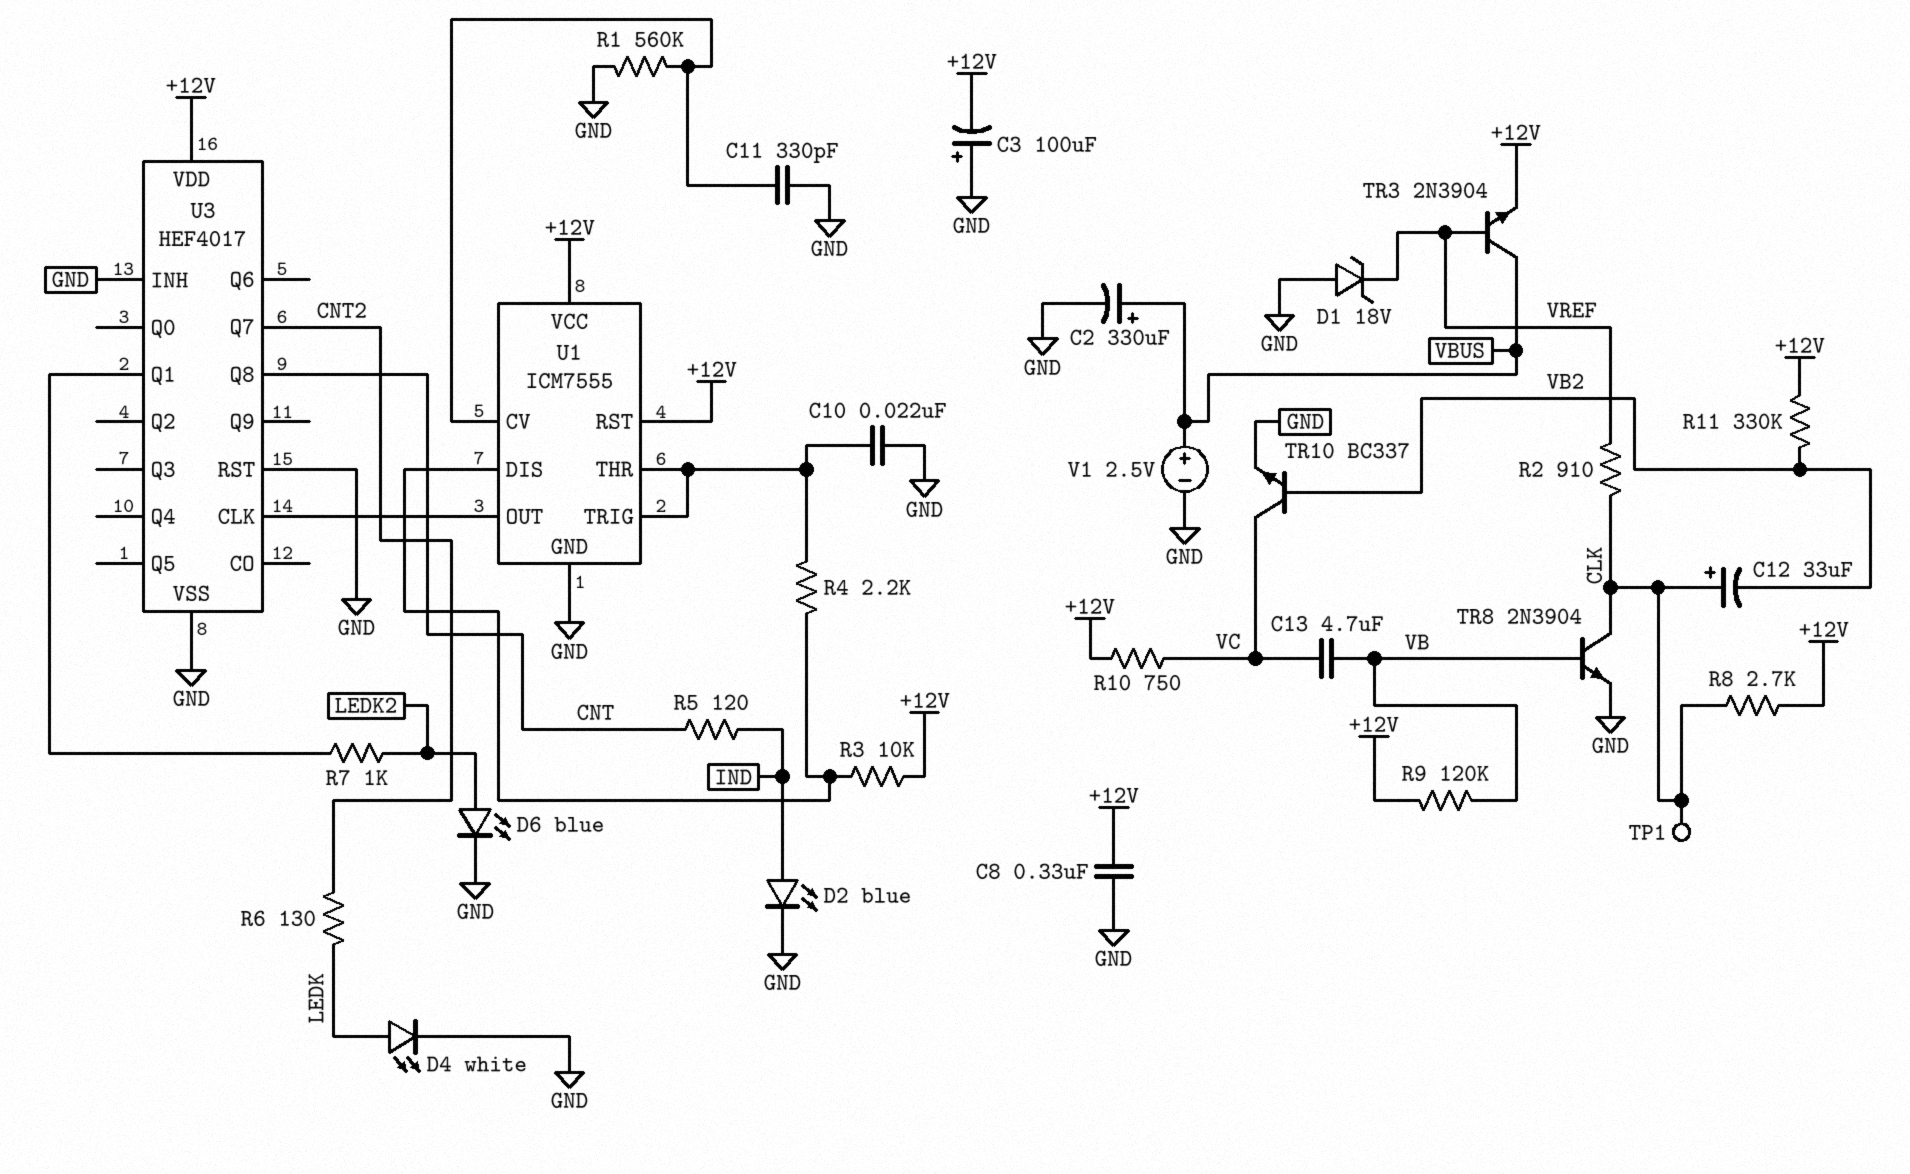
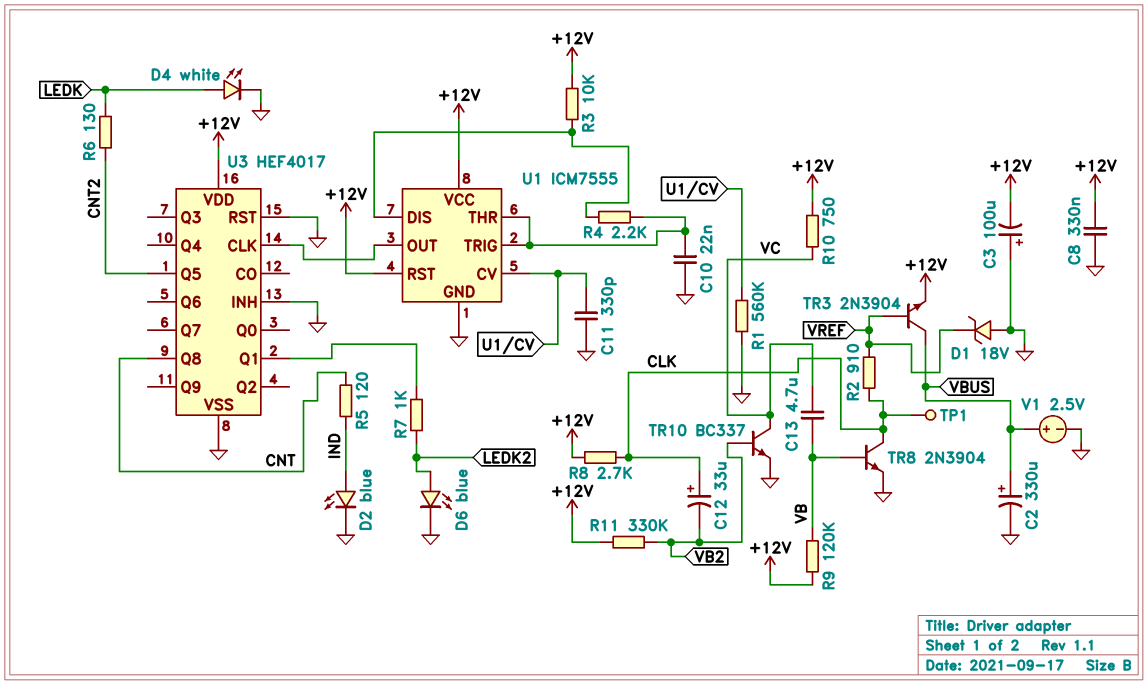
U3 pin Q5: none -> CNT2
U3 pin Q7: CNT2 -> none

